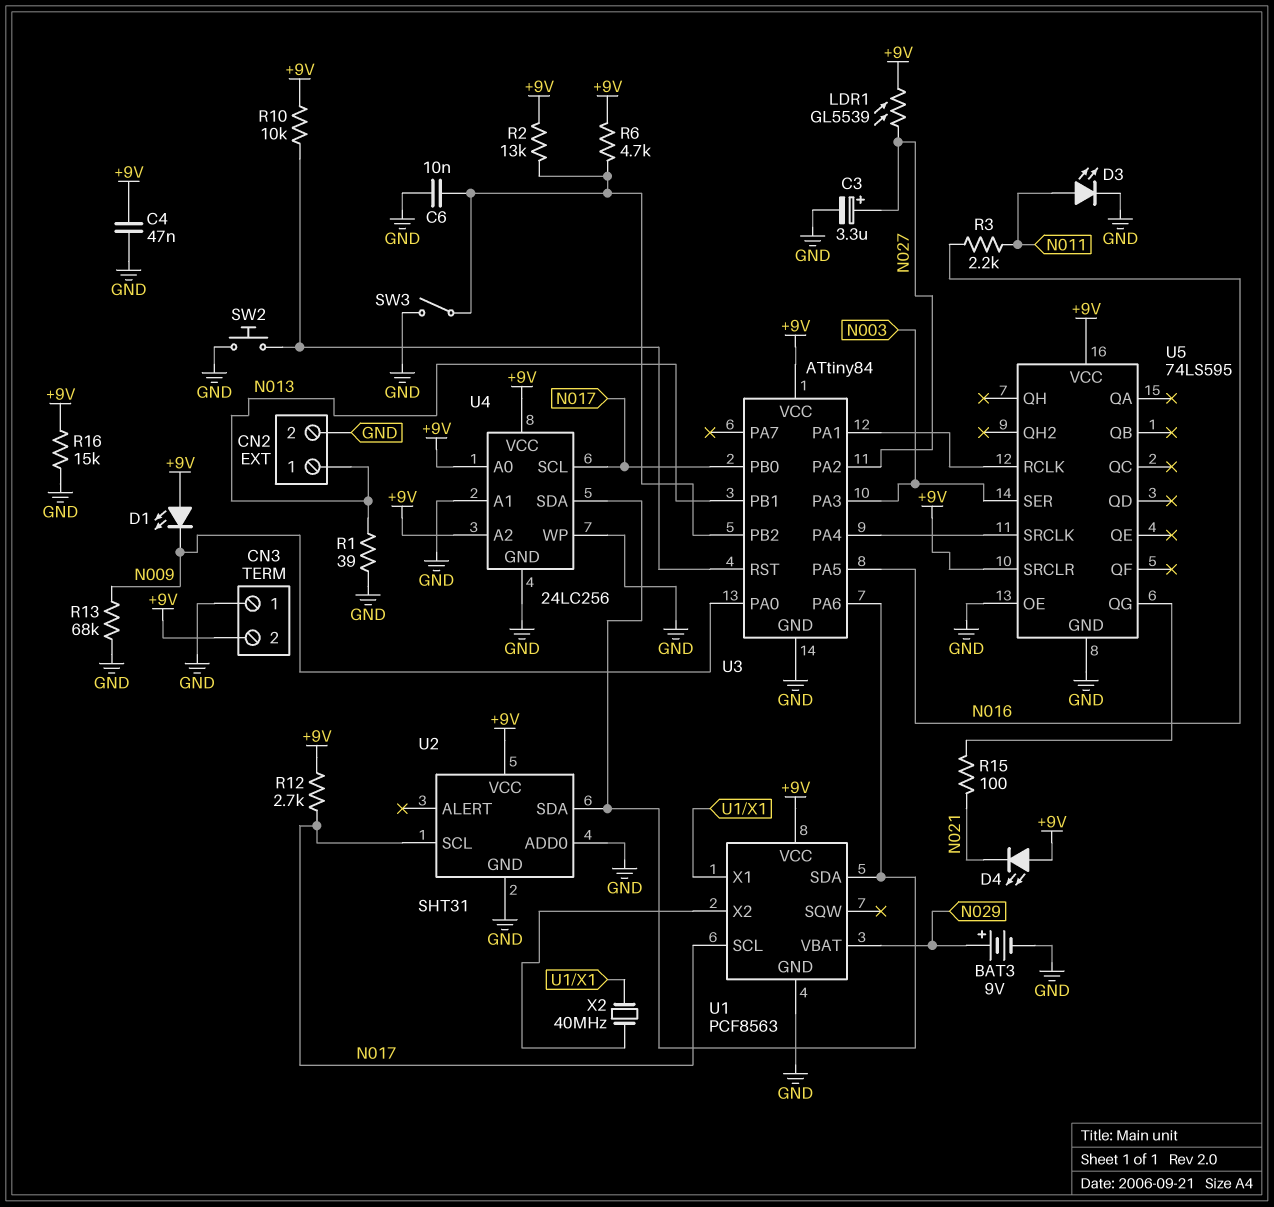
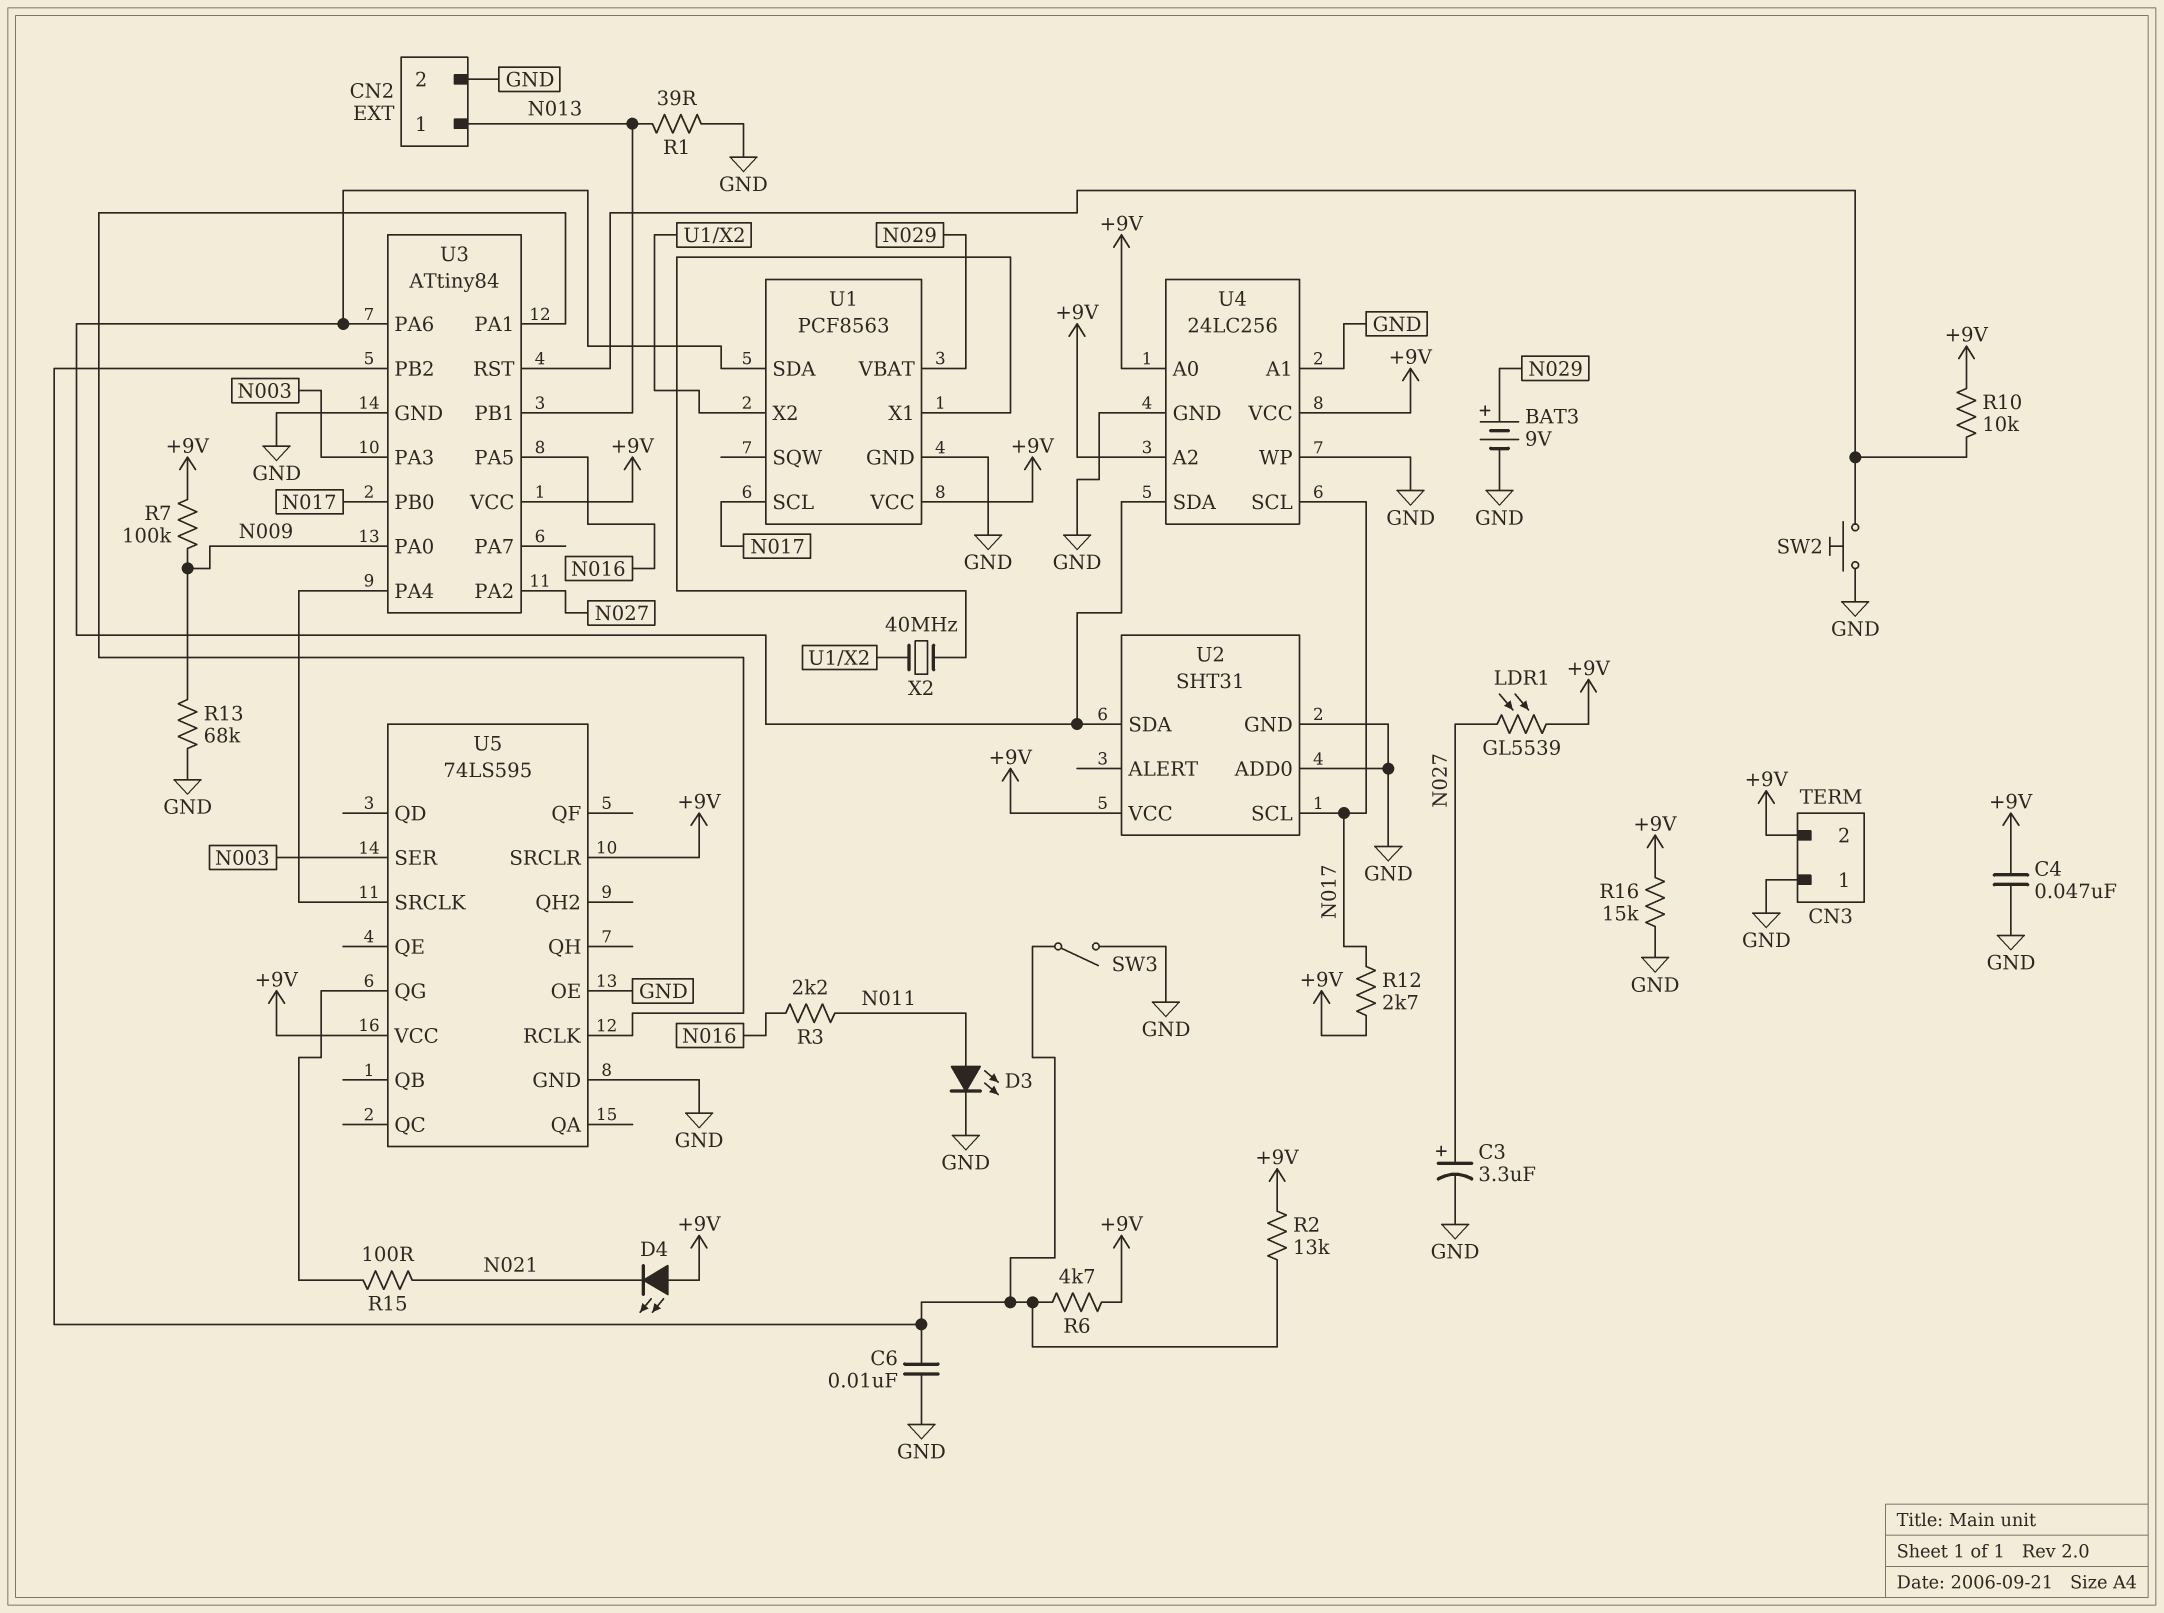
D1: LED (A +9V, K N009) -> none
R7: none -> 100k (+9V, N009)

